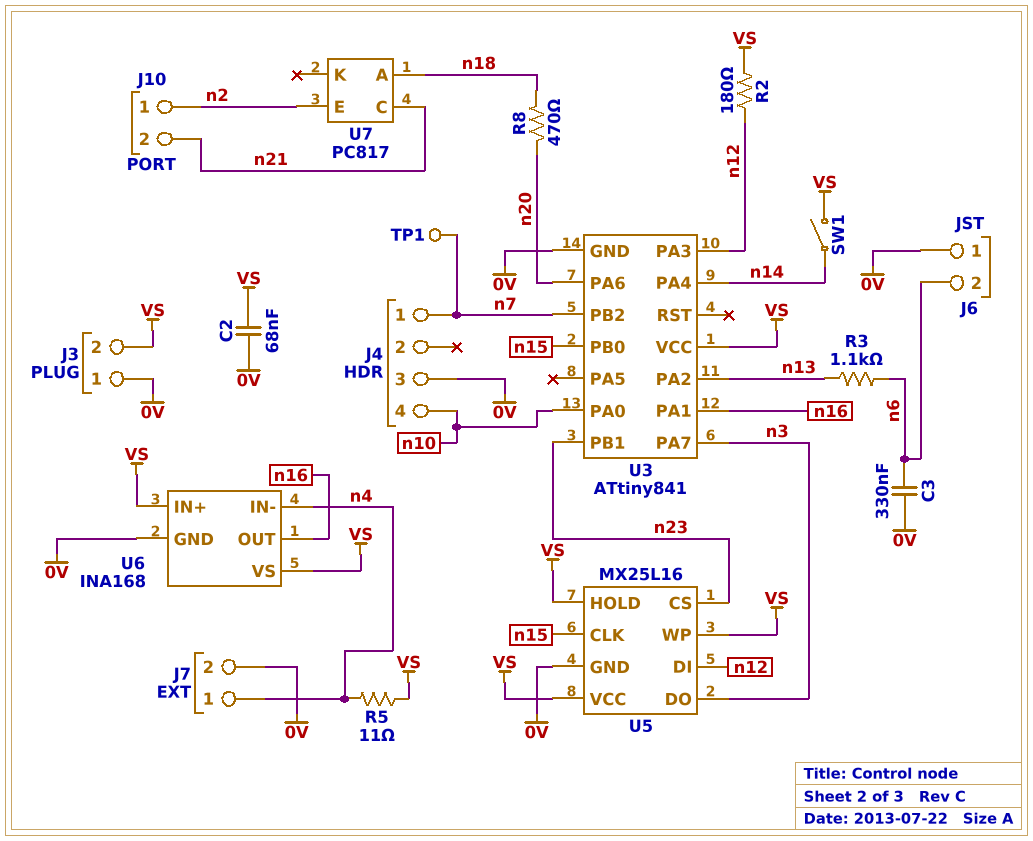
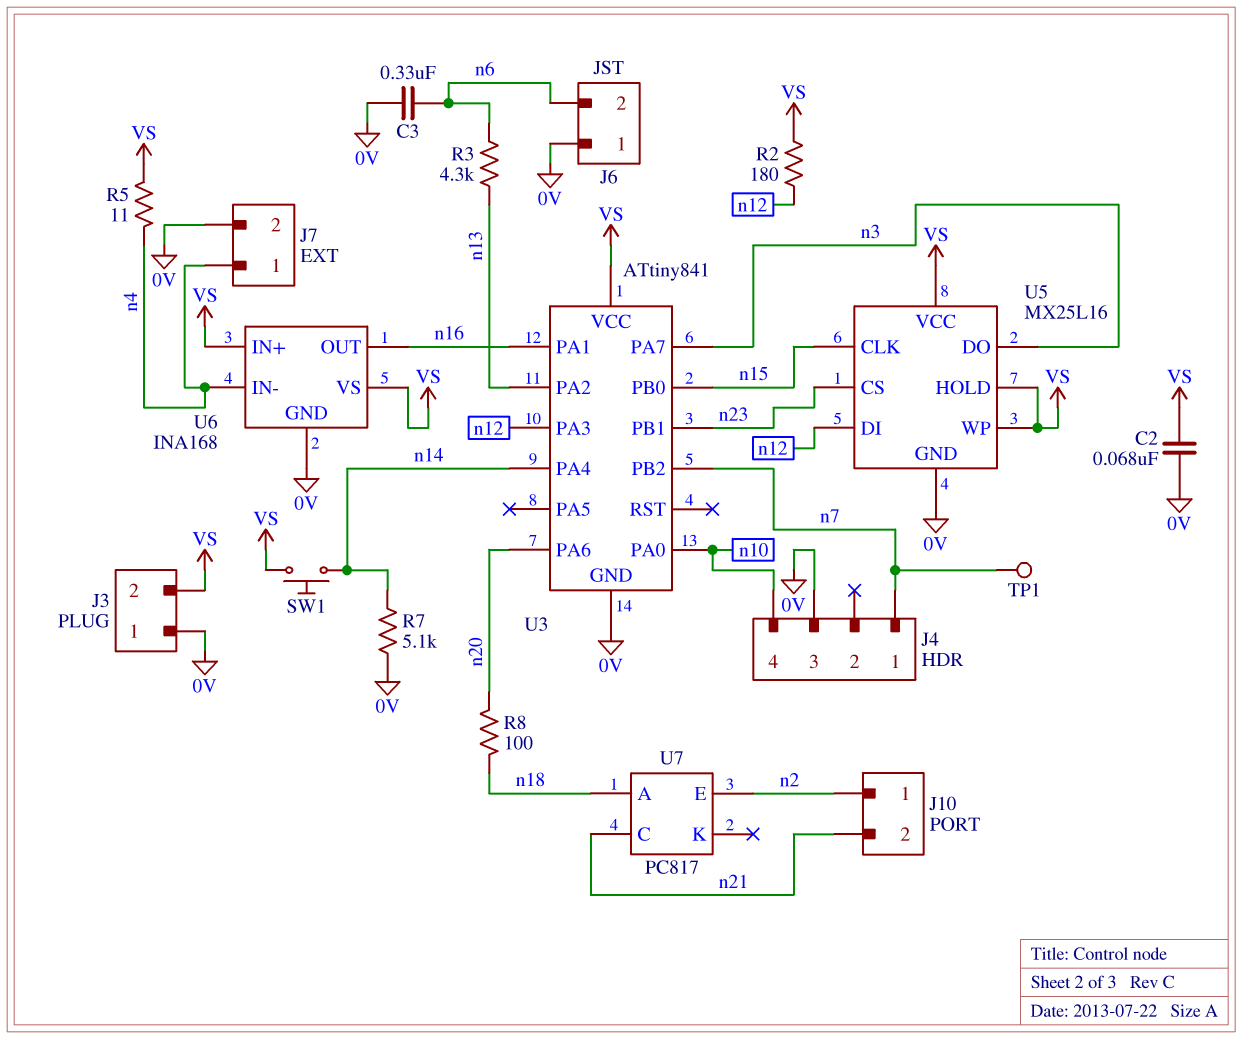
R3: 1.1k (n6, n13) -> 4.3k (n6, n13)
R7: none -> 5.1k (0V, n14)
R8: 470 (n18, n20) -> 100 (n18, n20)
SW1: switch (VS, n14) -> button (VS, n14)

